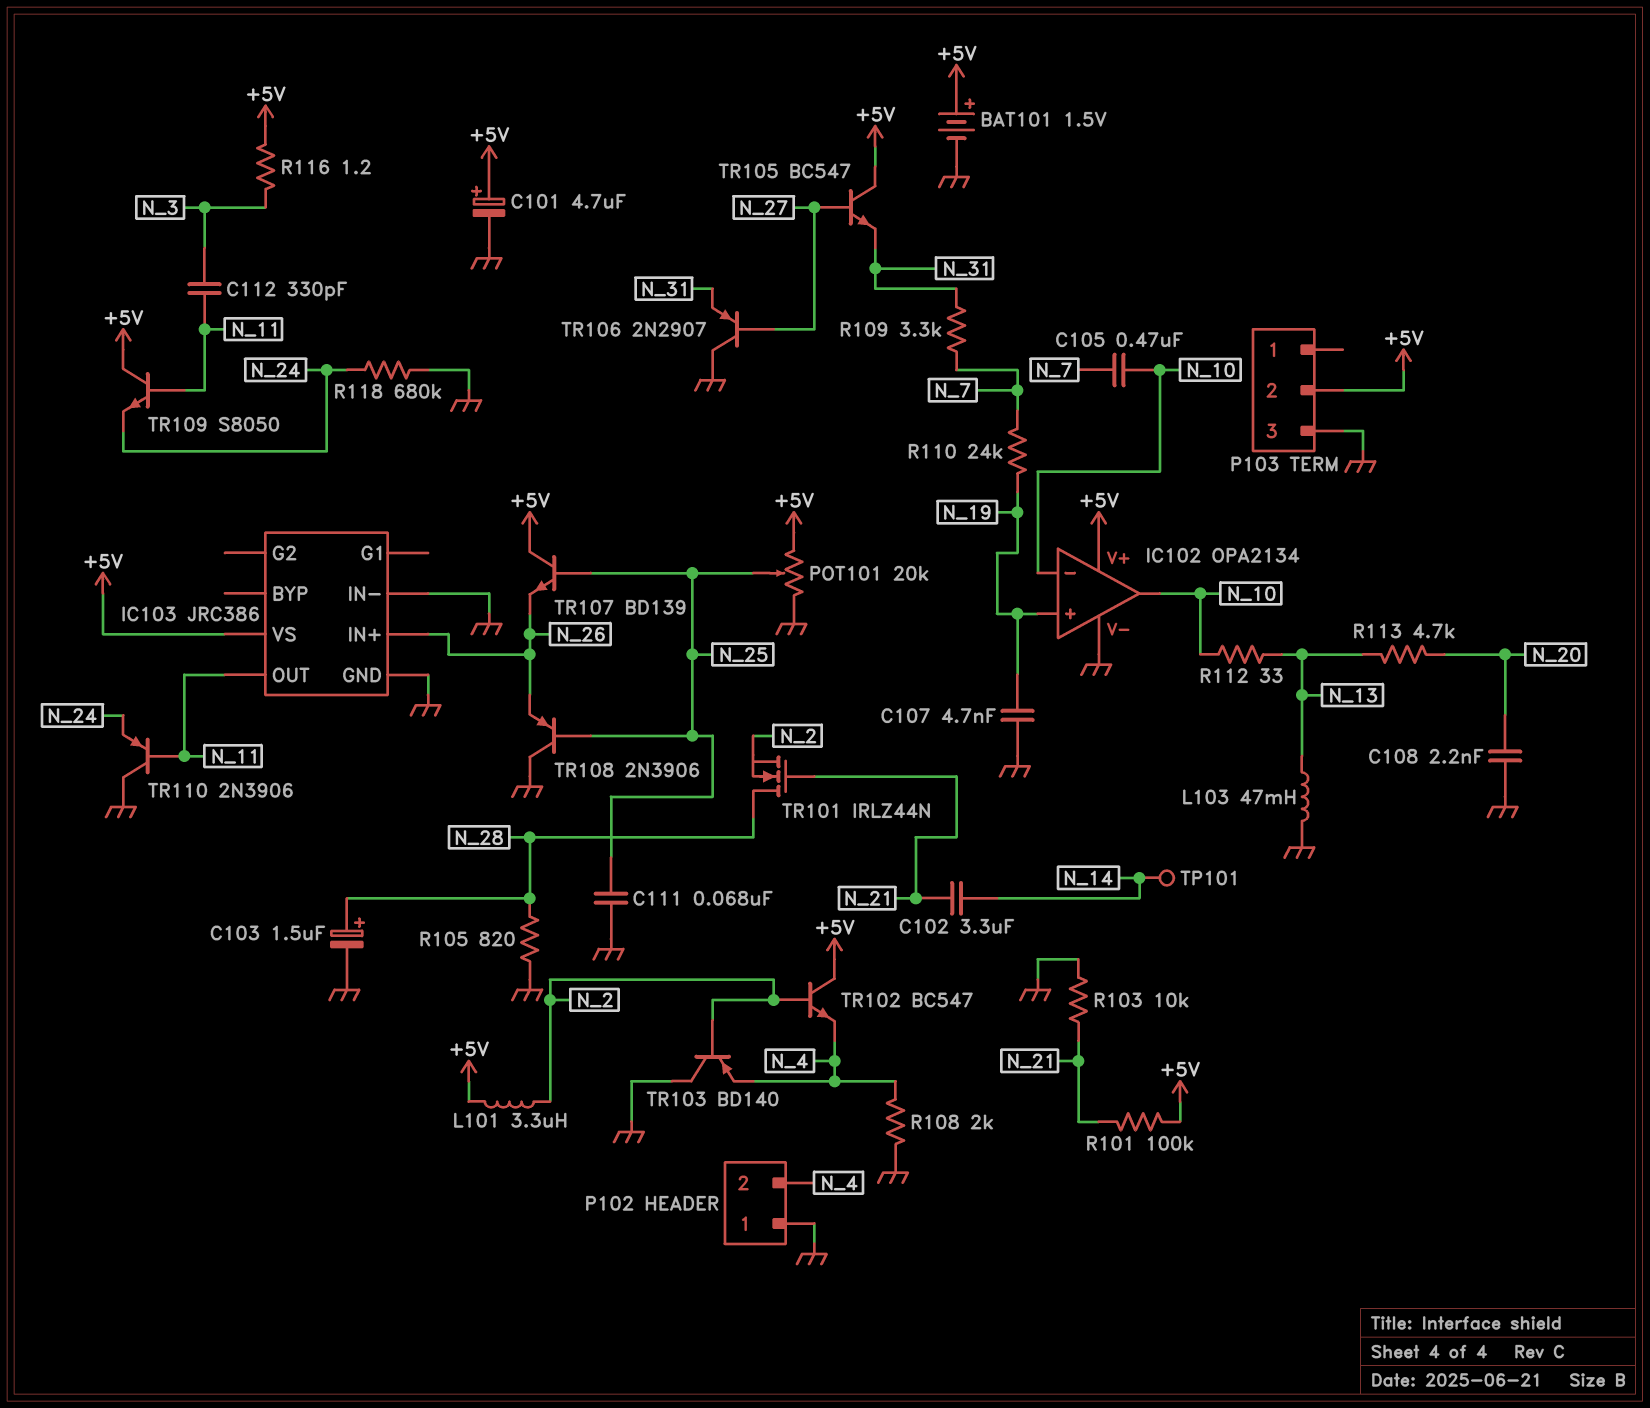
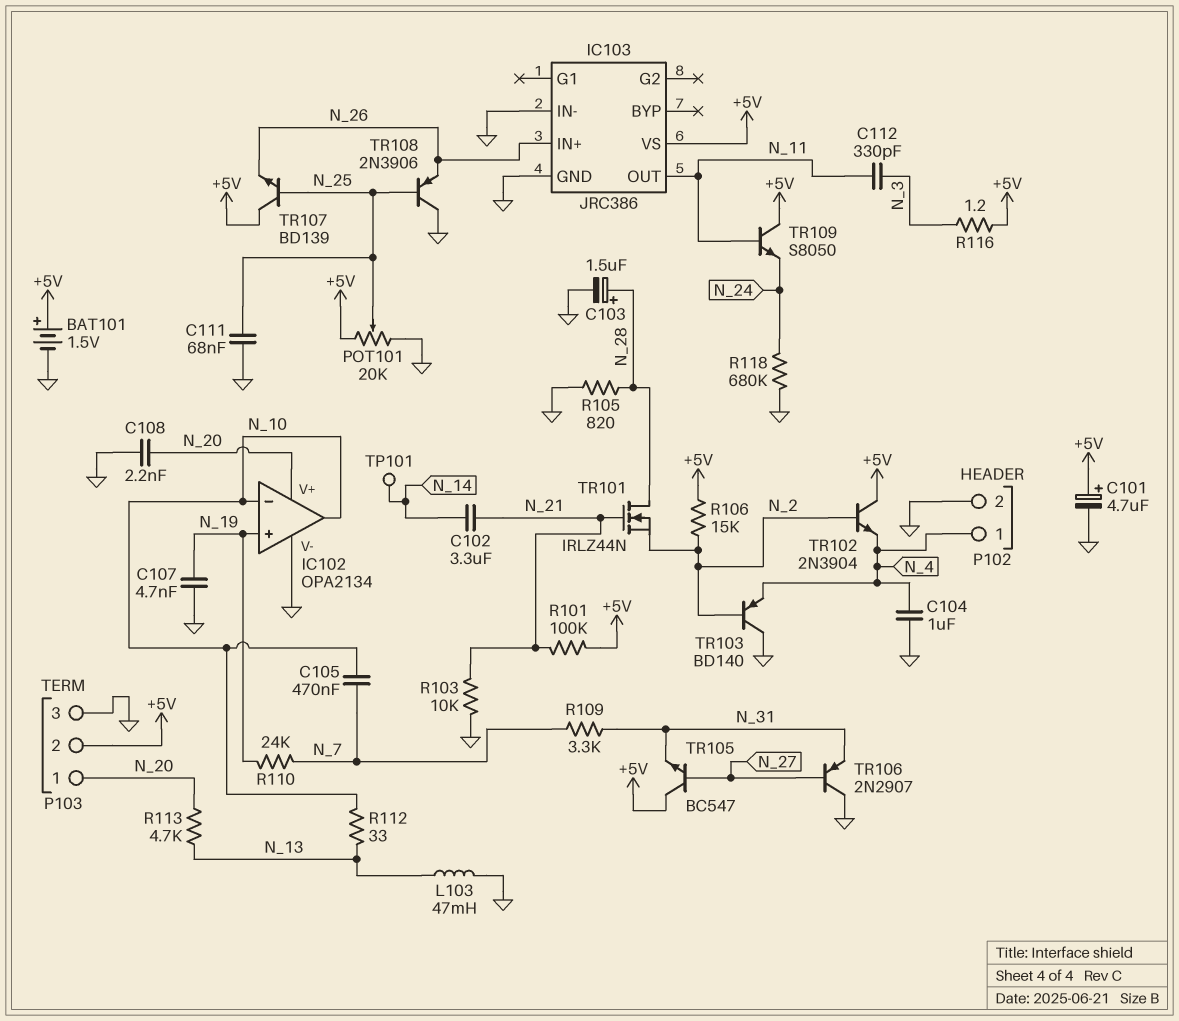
C104: none -> 1uF (GND, N_4)
IC102 pin V+: +5V -> N_20
L101: 3.3uH (+5V, N_2) -> none
P102 pin 1: GND -> N_4
P102 pin 2: N_4 -> GND
P103 pin 1: none -> N_20
R106: none -> 15k (+5V, N_2)
R108: 2k (GND, N_4) -> none
TR102: NPN BC547 (B N_2, C +5V, E N_4) -> NPN 2N3904 (B N_2, C +5V, E N_4)
TR110: PNP 2N3906 (B N_11, C GND, E N_24) -> none

